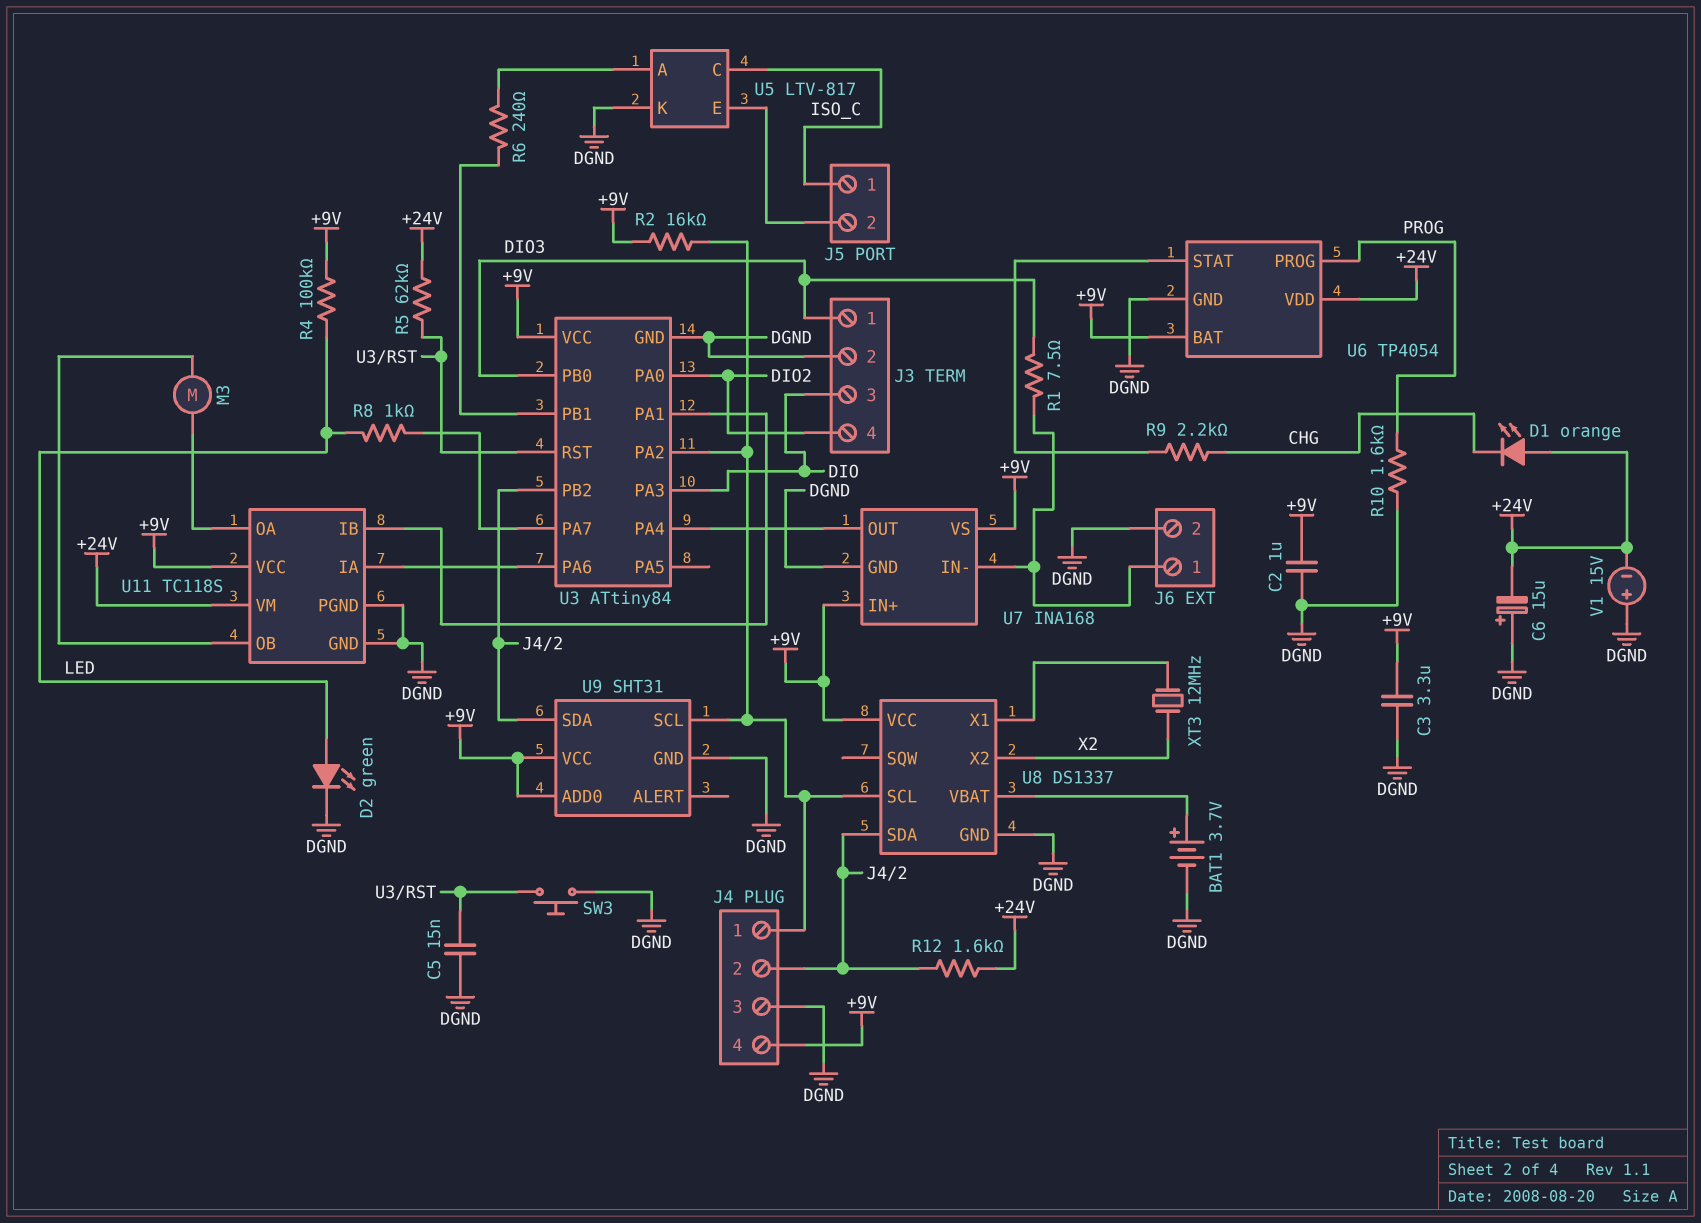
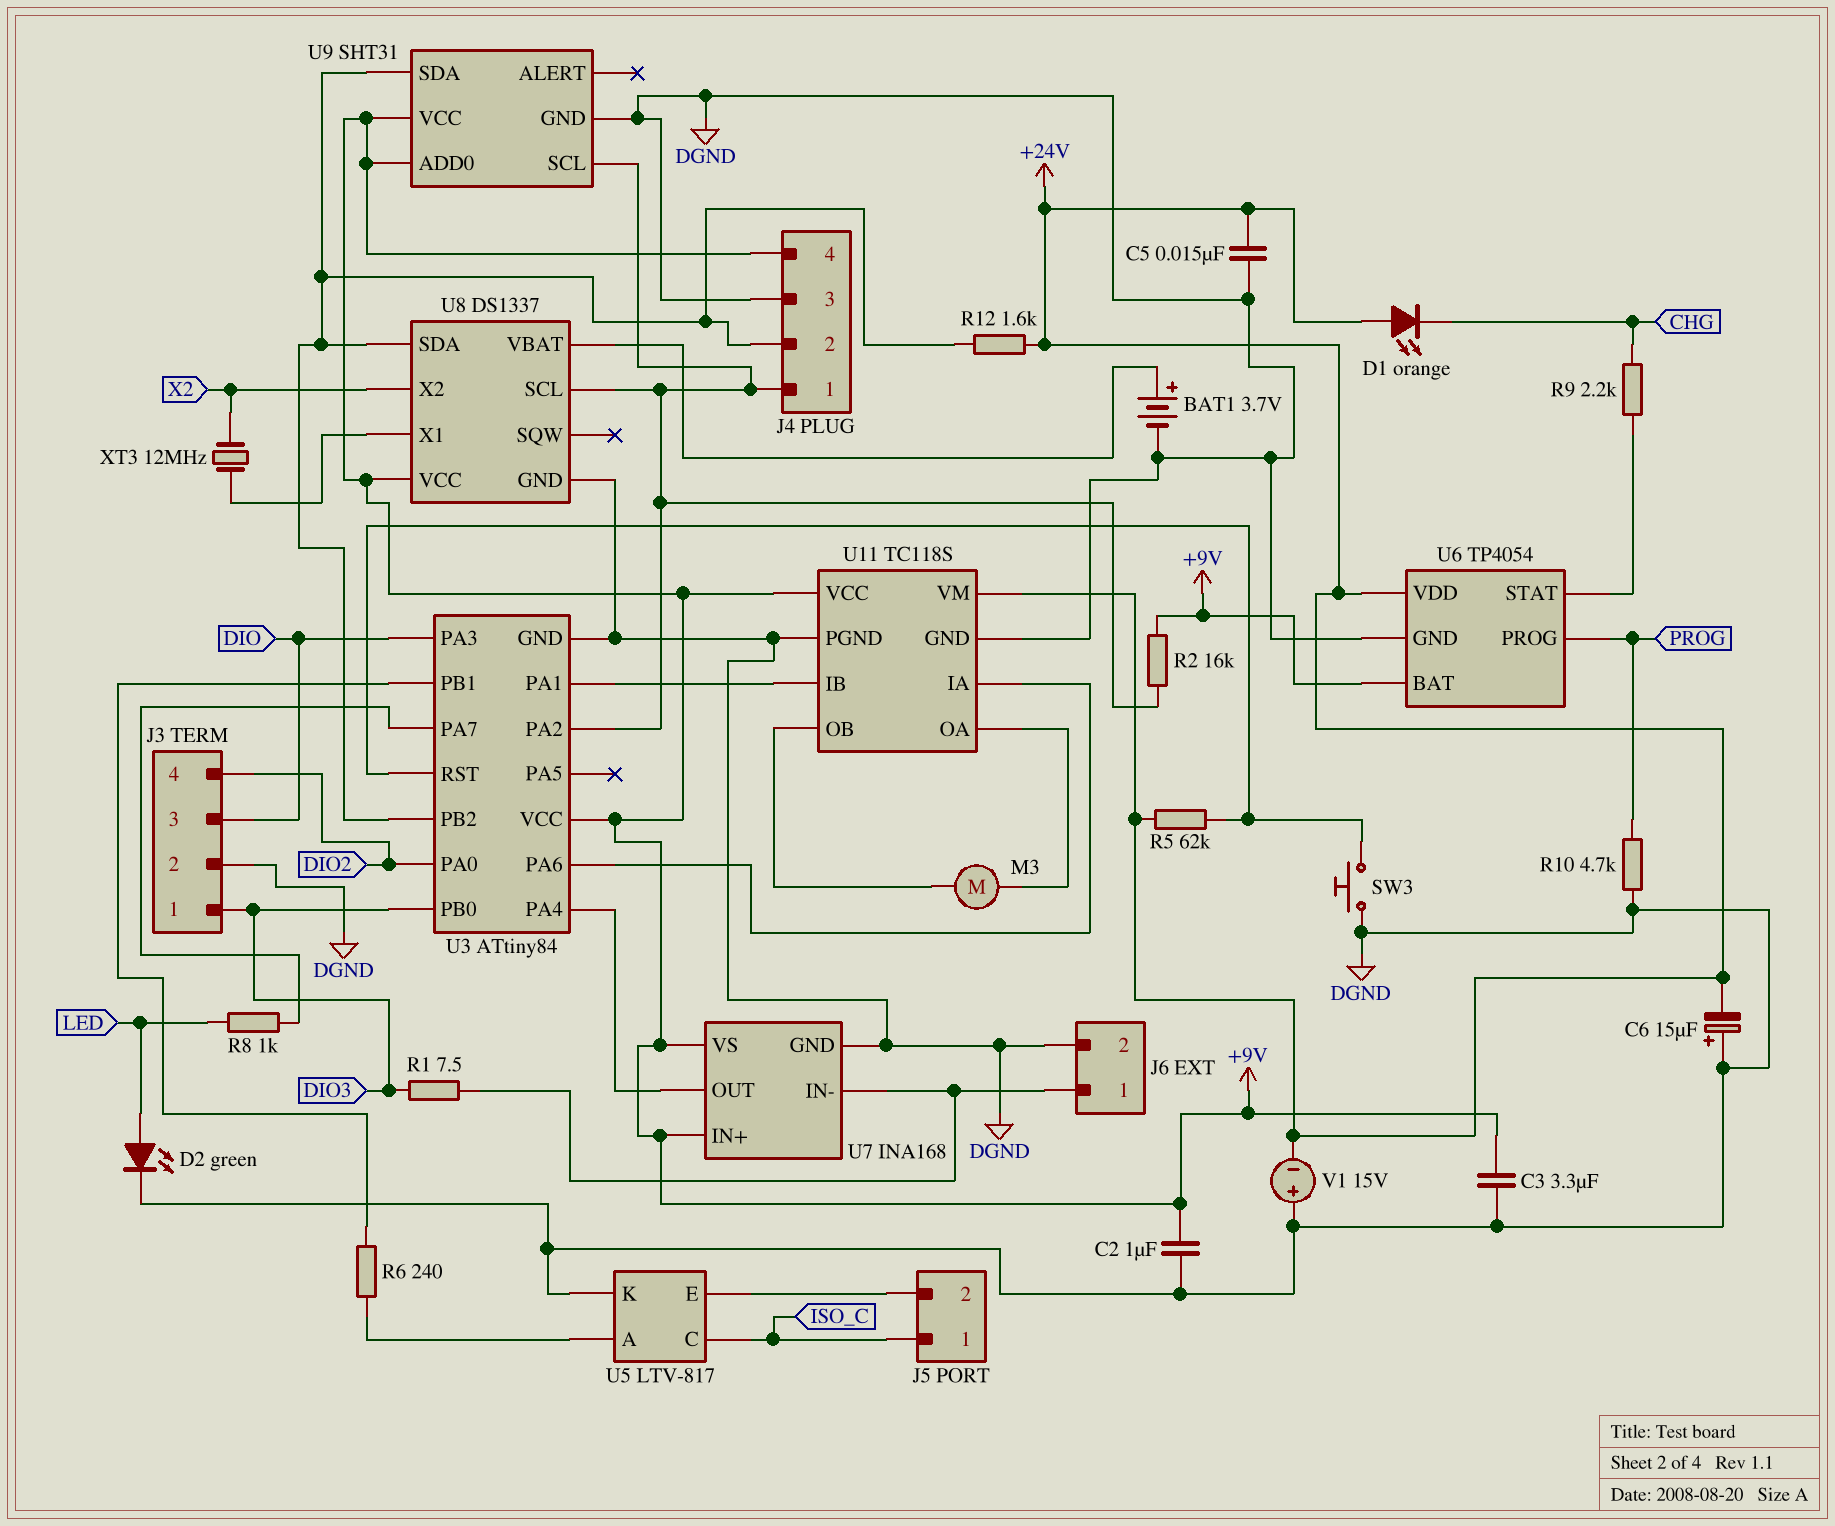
C5: 15nF (DGND, U3/RST) -> 15nF (+24V, DGND)
R4: 100k (+9V, LED) -> none
R10: 1.6k (DGND, PROG) -> 4.7k (DGND, PROG)

